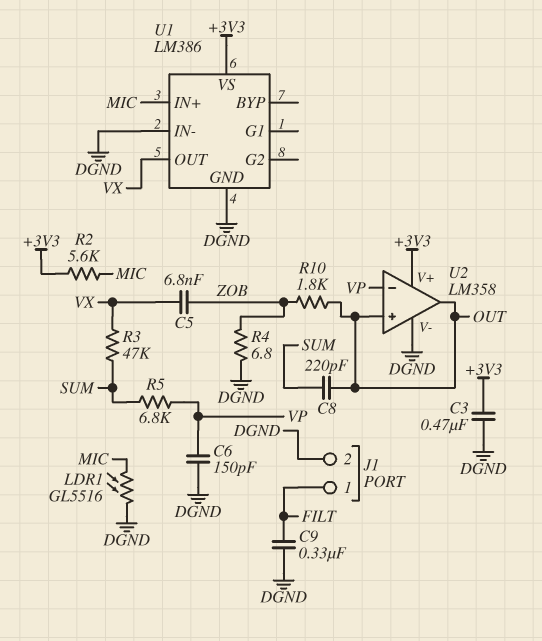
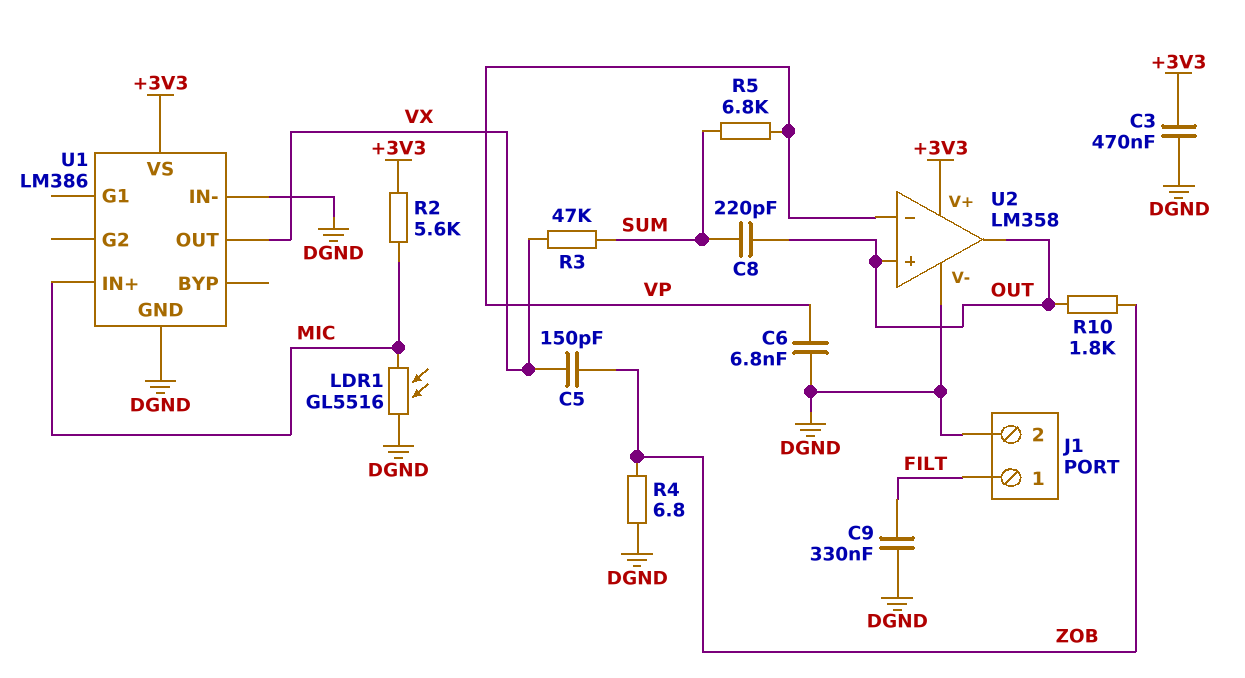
C5: 6.8nF (VX, ZOB) -> 150pF (VX, ZOB)
C6: 150pF (DGND, VP) -> 6.8nF (DGND, VP)

